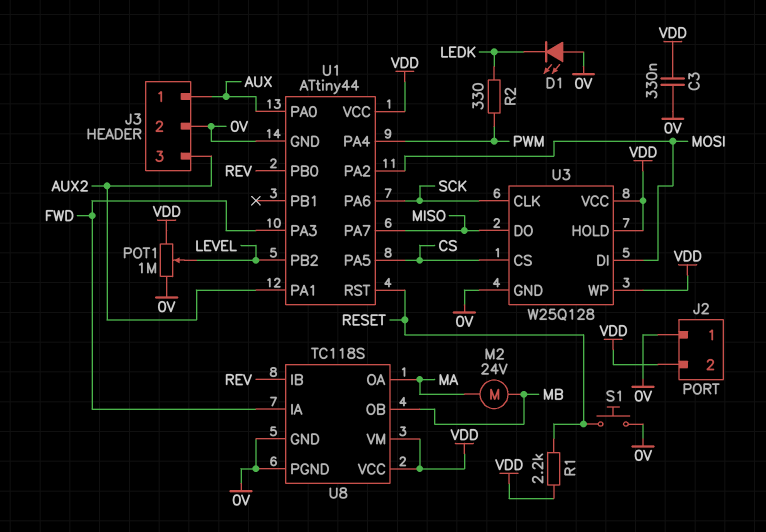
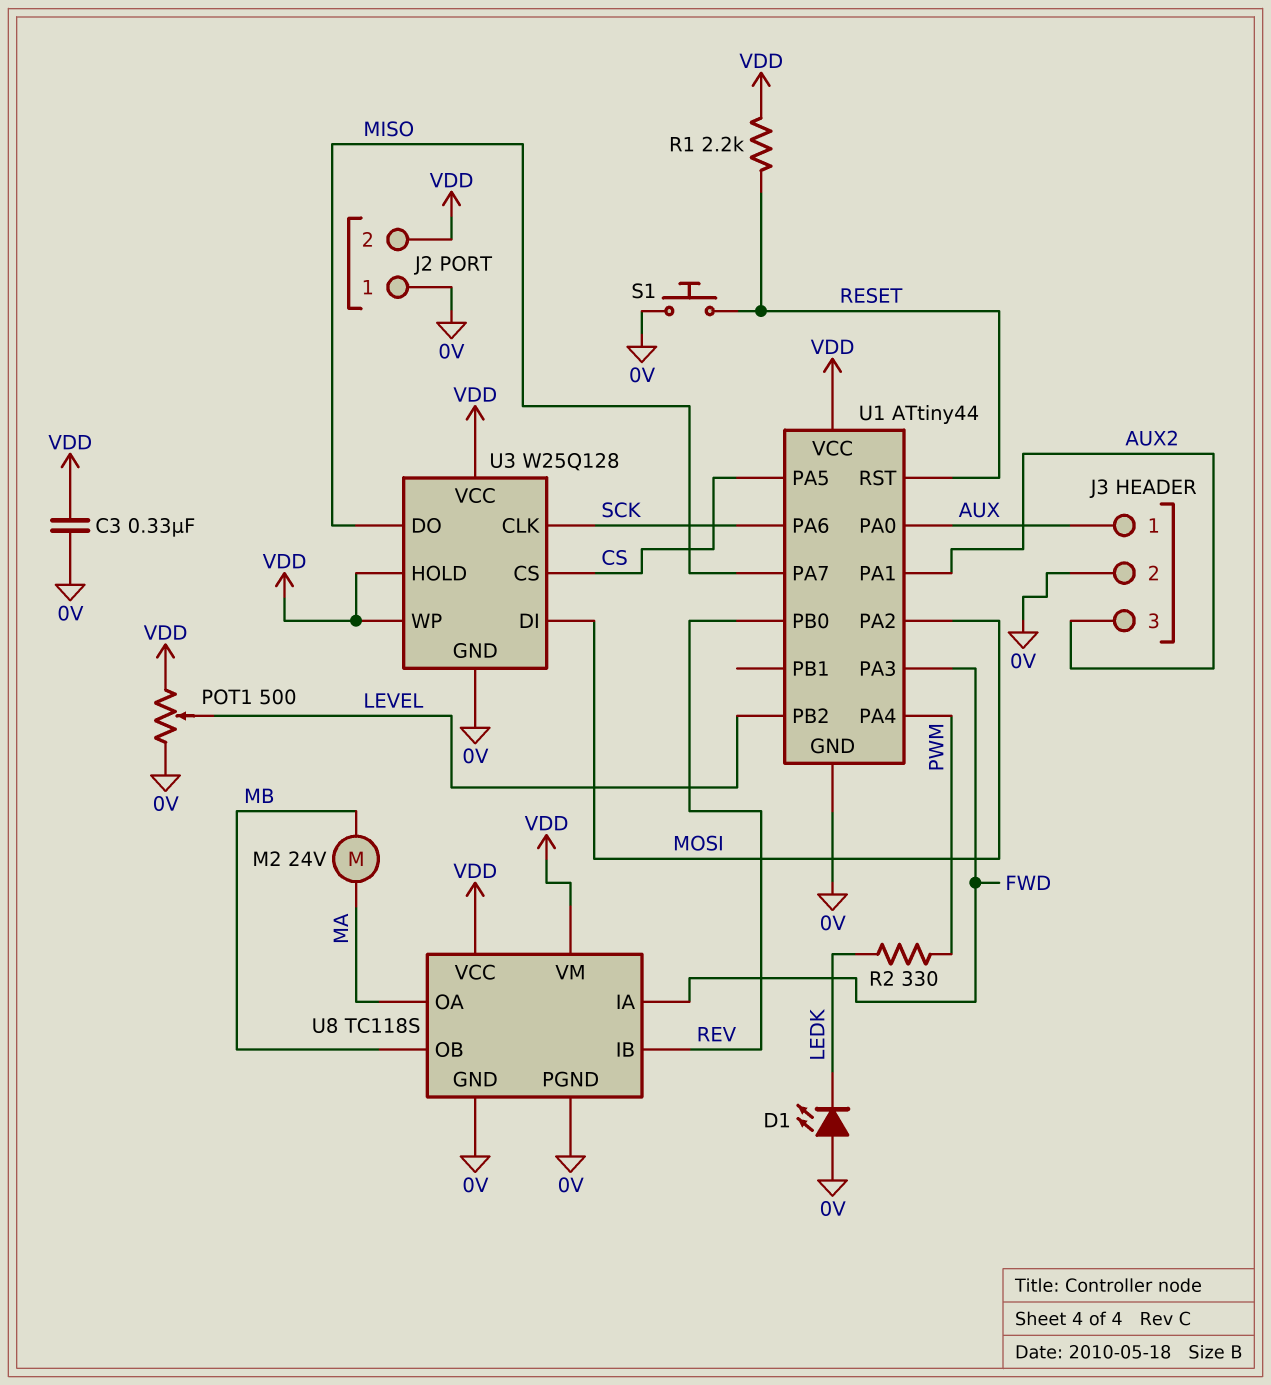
POT1: 1M (0V, VDD, wiper LEVEL) -> 500 (0V, VDD, wiper LEVEL)

